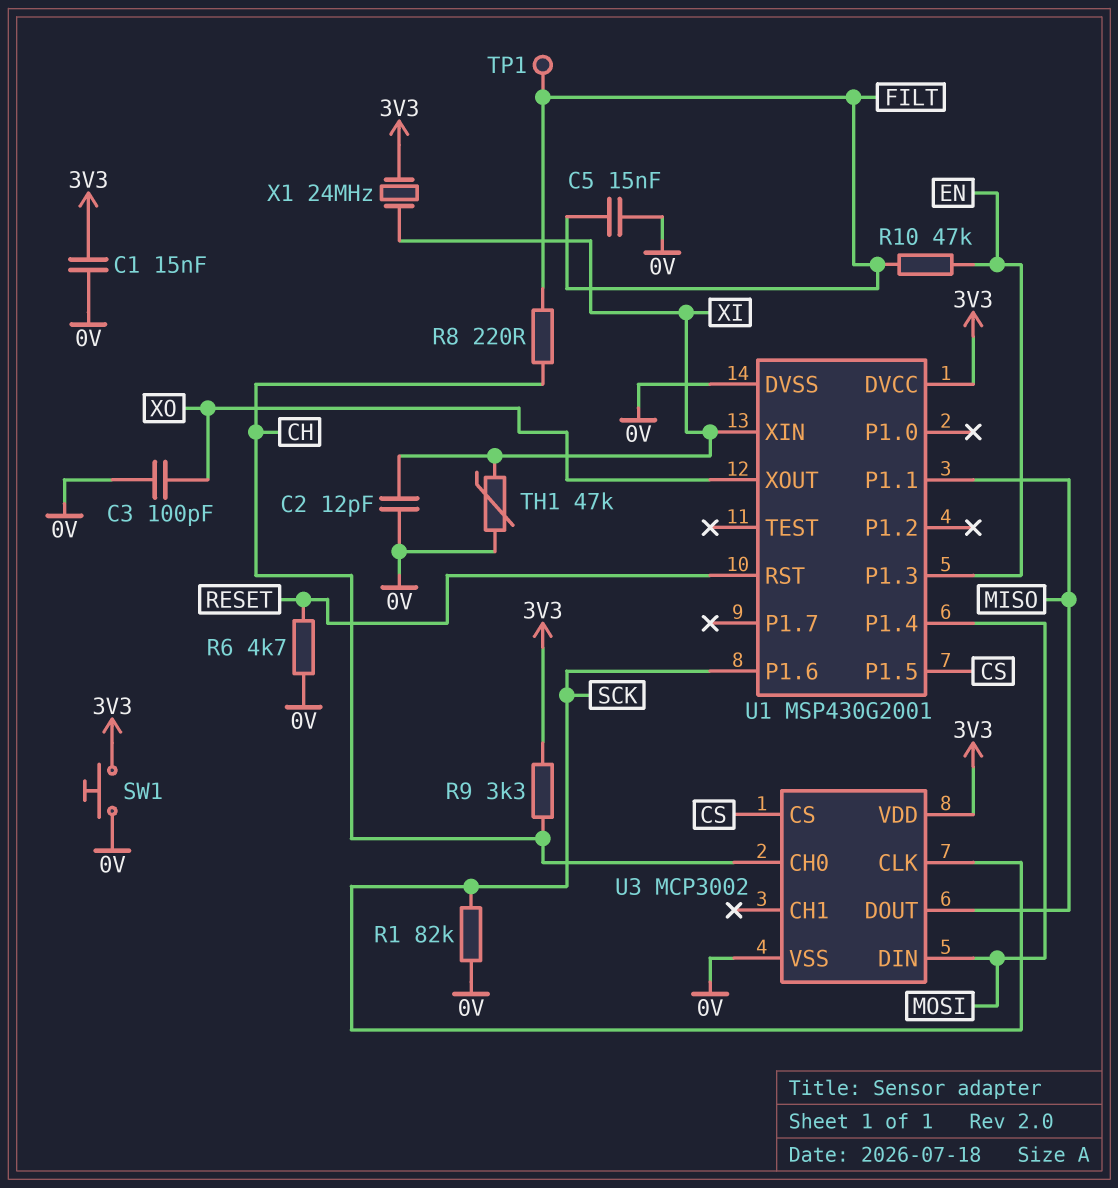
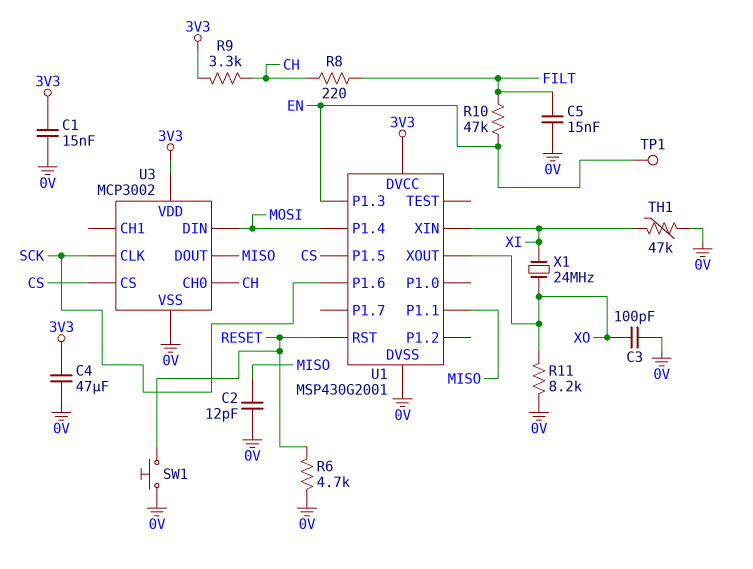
C2: 12pF (0V, XI) -> 12pF (0V, MISO)
C4: none -> 47uF (0V, 3V3)
R1: 82k (0V, SCK) -> none
R11: none -> 8.2k (0V, XO)
SW1: button (0V, 3V3) -> button (0V, RESET)
TP1: test point (FILT) -> test point (EN)
X1: 24MHz (3V3, XI) -> 24MHz (XI, XO)

